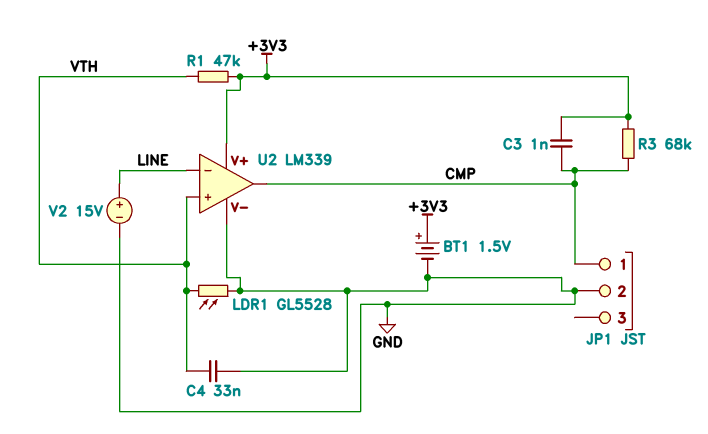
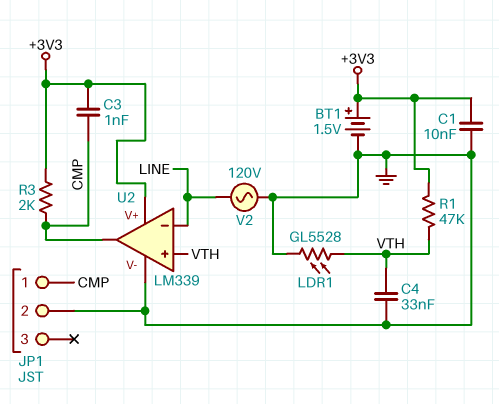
C1: none -> 10nF (+3V3, GND)
R3: 68k (+3V3, CMP) -> 2k (+3V3, CMP)
V2: 15V (plus LINE, minus GND) -> AC 120V (GND, LINE)

